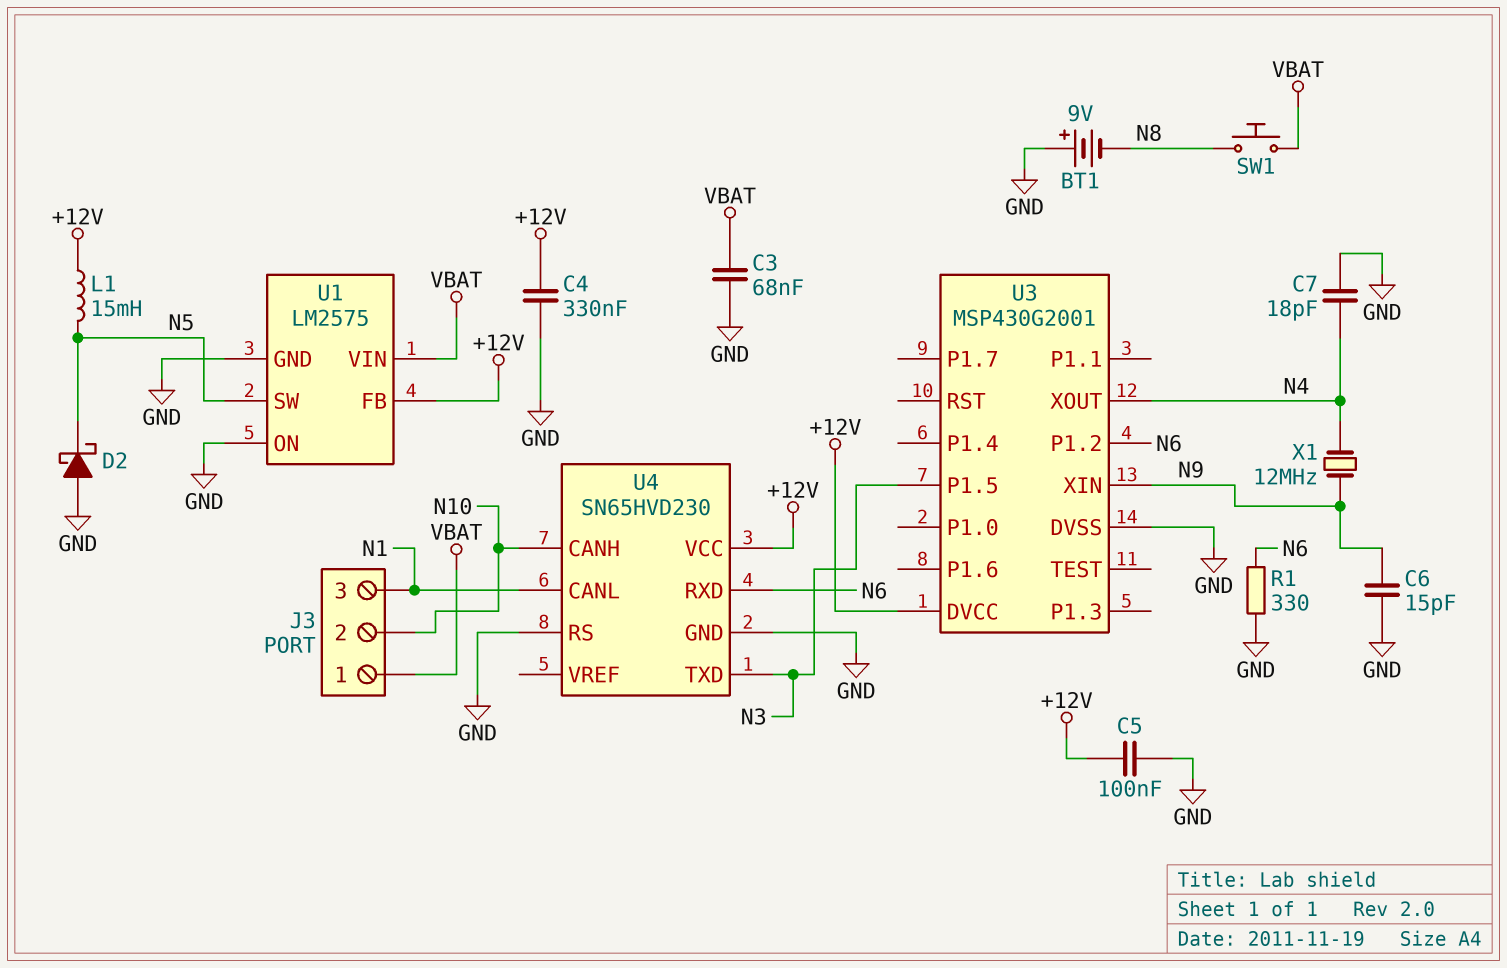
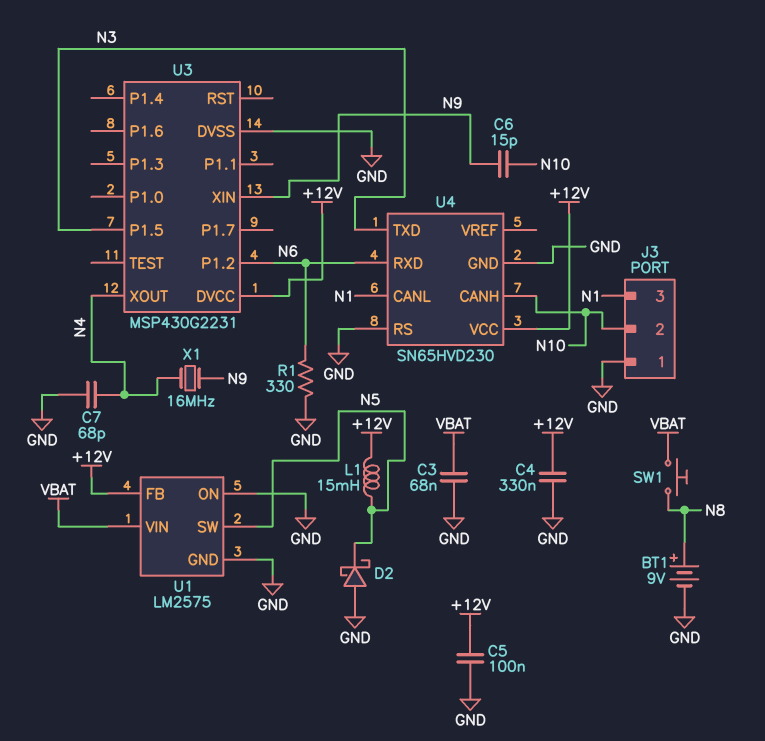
BT1: 9V (plus GND, minus N8) -> 9V (plus N8, minus GND)
C6: 15pF (GND, N9) -> 15pF (N9, N10)
C7: 18pF (GND, N4) -> 68pF (GND, N4)
J3 pin 1: VBAT -> GND
U3: MSP430G2001 -> MSP430G2231
X1: 12MHz (N4, N9) -> 16MHz (N4, N9)

